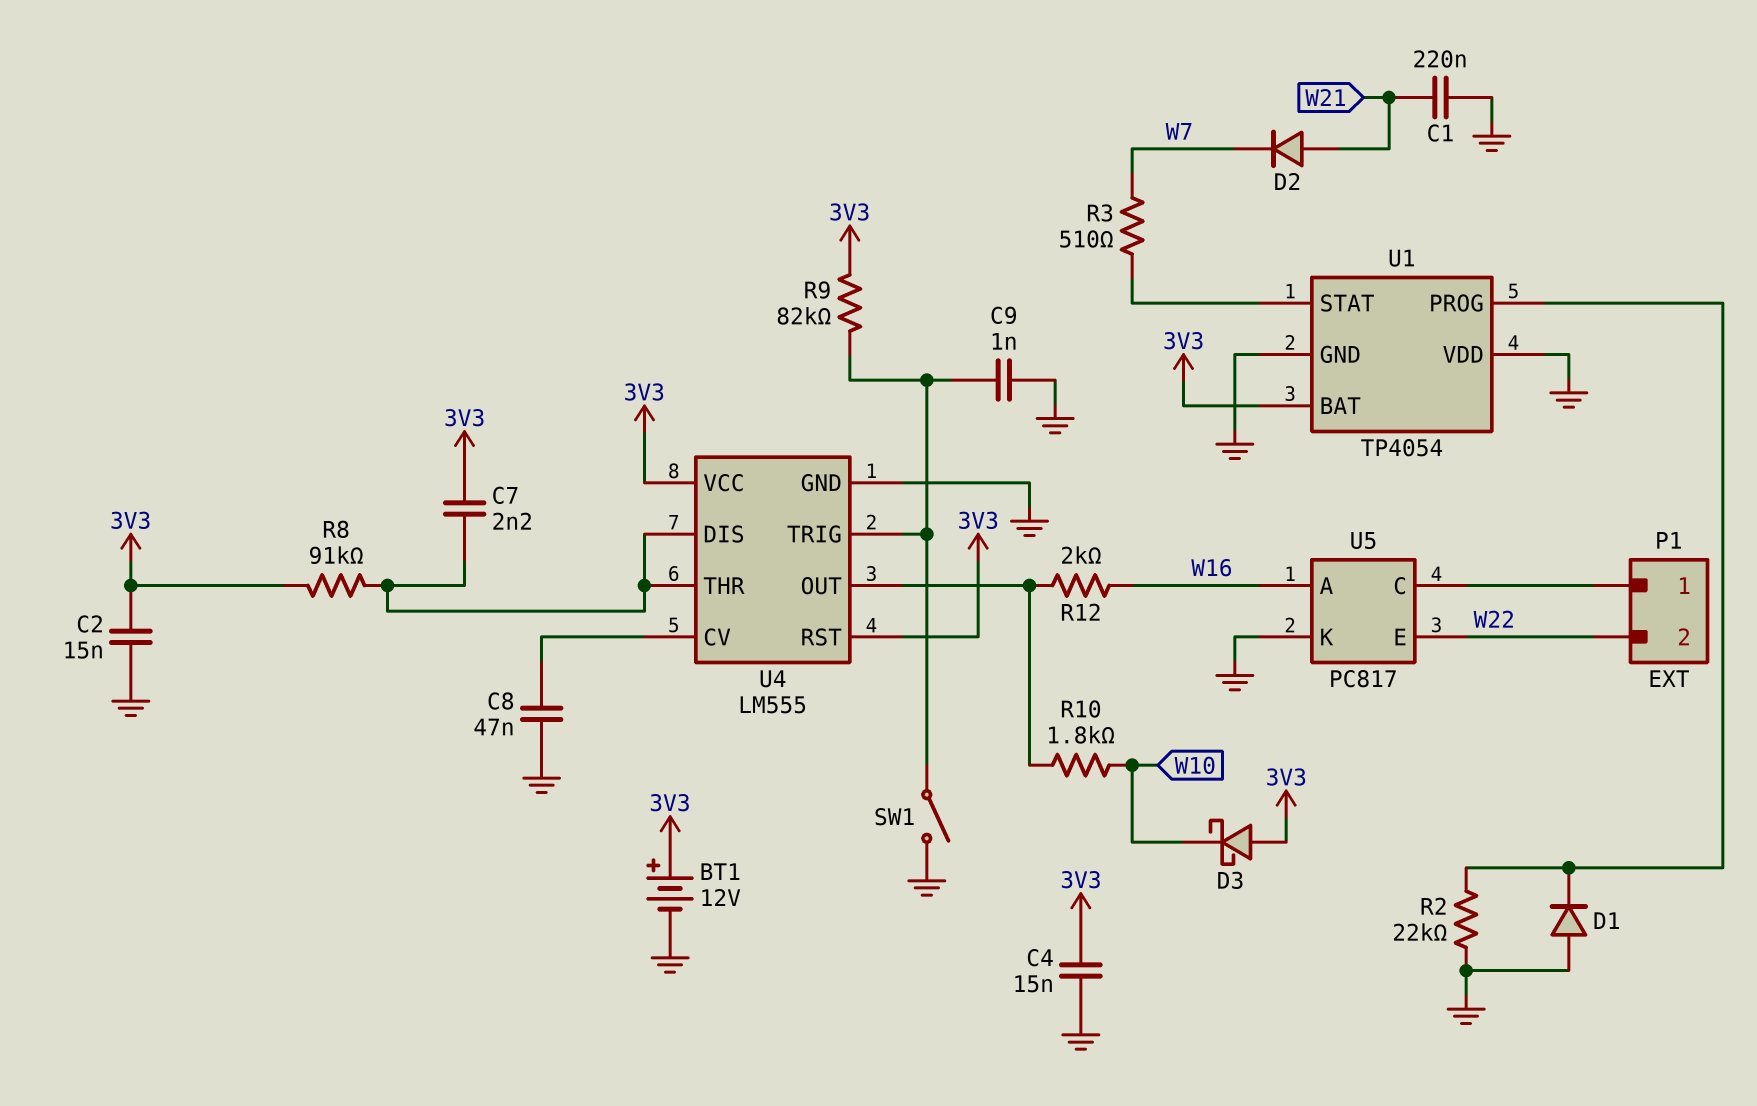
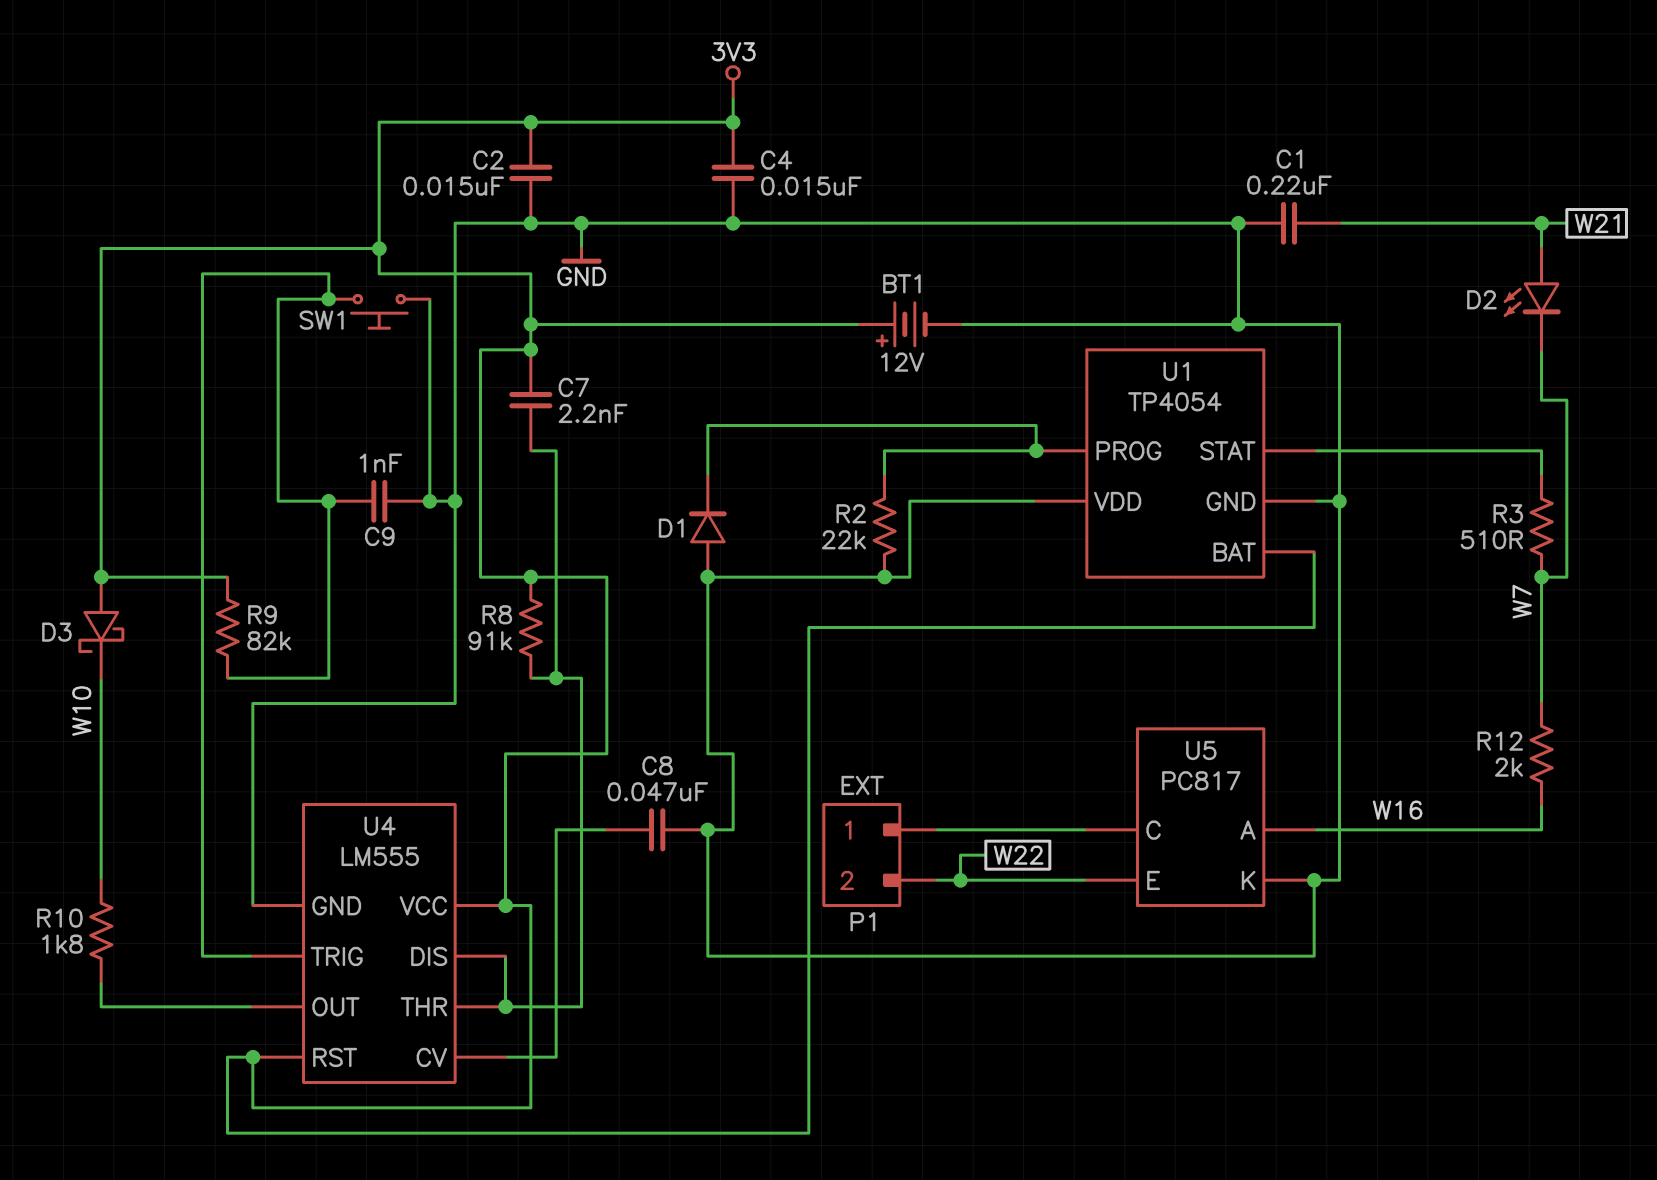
D2: diode (A W21, K W7) -> LED (A W21, K W7)
R12: 2k (U4/OUT, W16) -> 2k (W7, W16)
SW1: switch (GND, U4/TRIG) -> button (GND, U4/TRIG)

